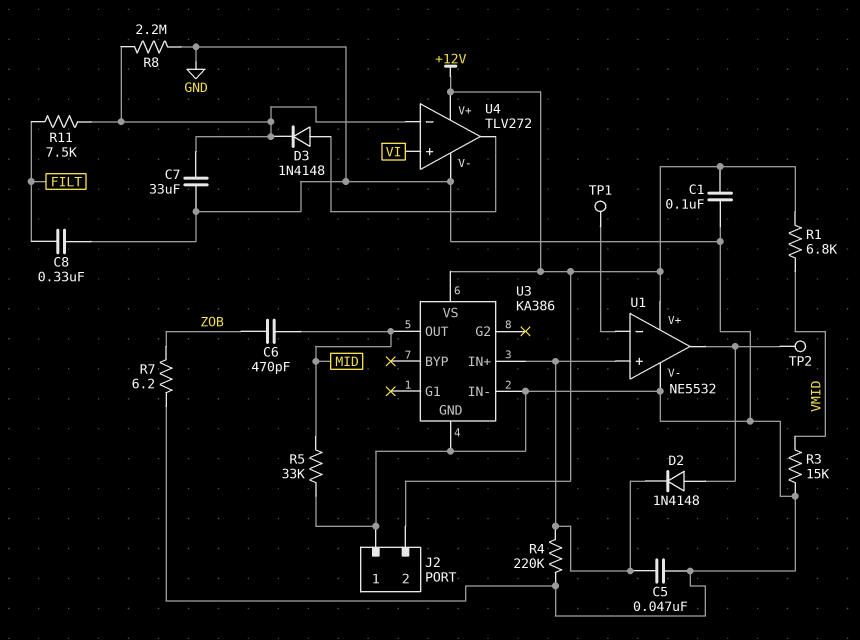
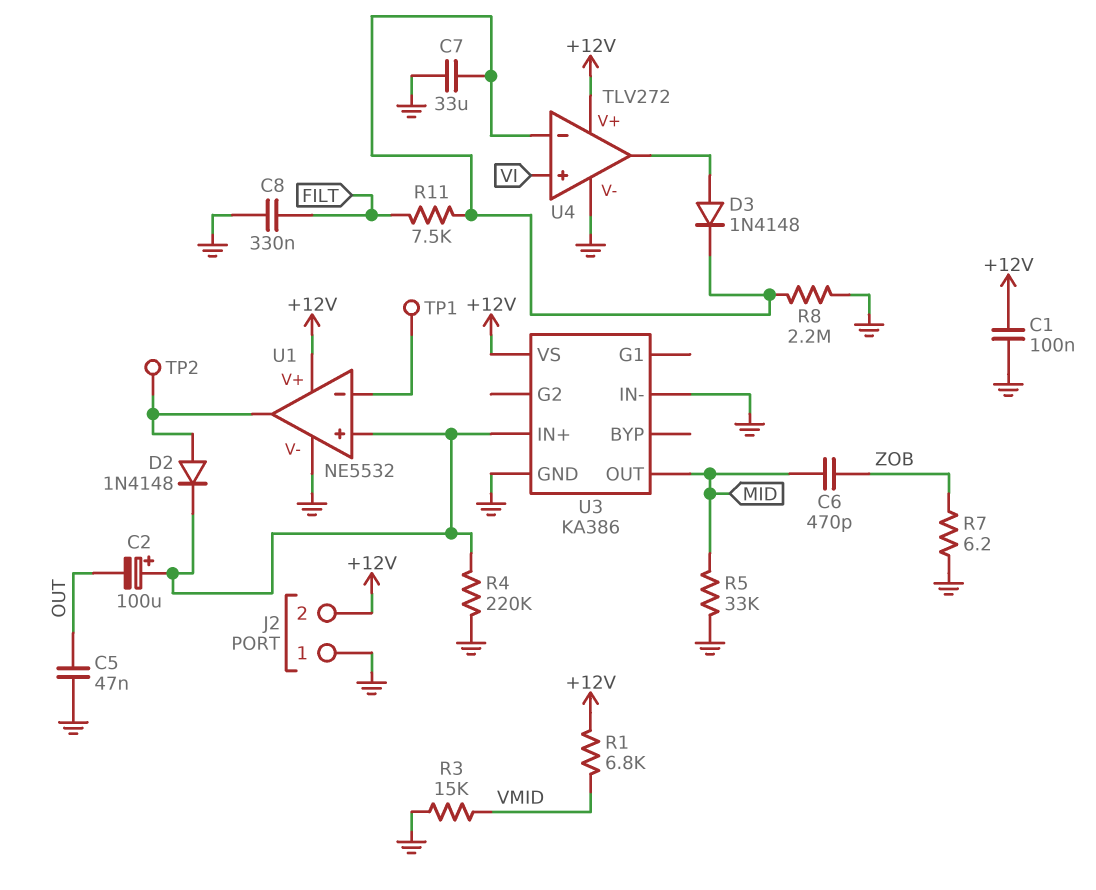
C2: none -> 100uF (plus U1/in+, minus OUT)
C5: 47nF (GND, U1/in+) -> 47nF (GND, OUT)

